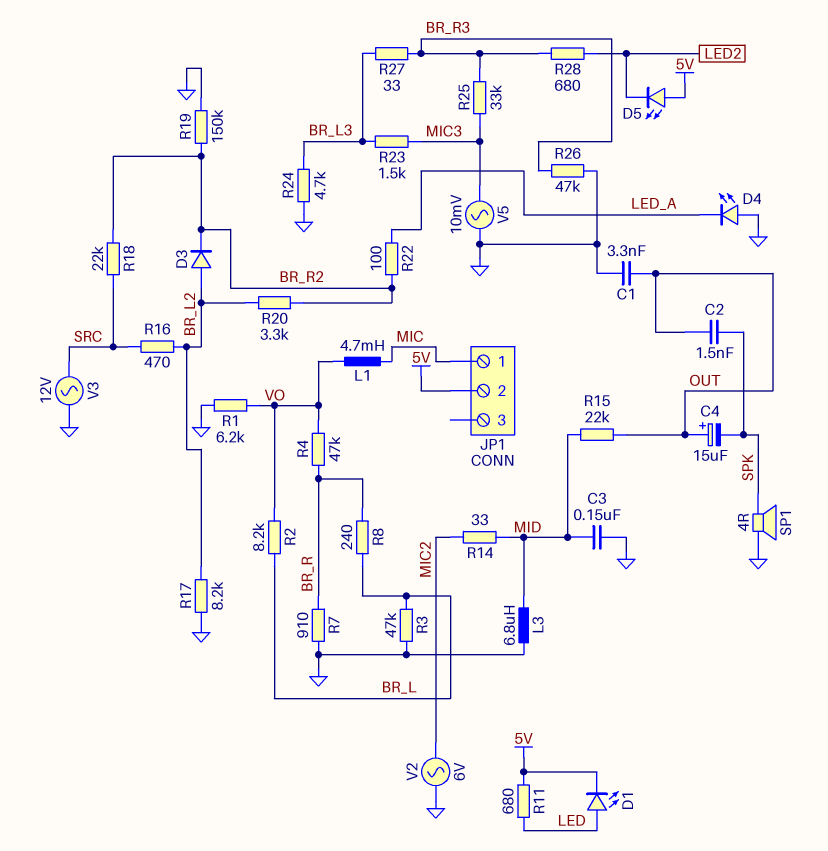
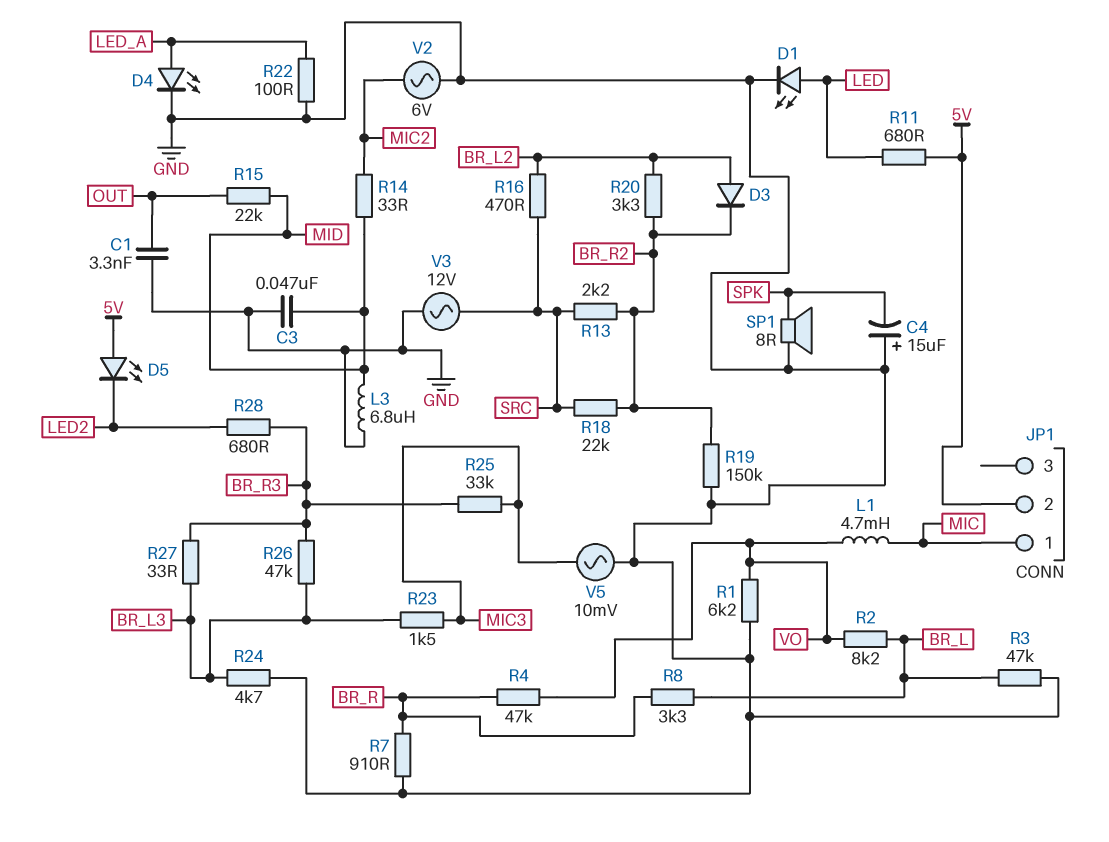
C2: 1.5nF (OUT, SPK) -> none
C3: 150nF (GND, MID) -> 47nF (GND, MID)
C4: 15uF (plus OUT, minus SPK) -> 15uF (plus GND, minus SPK)
D1: LED (A LED, K 5V) -> LED (A LED, K GND)
D4: LED (A GND, K LED_A) -> LED (A LED_A, K GND)
R8: 240 (BR_L, BR_R) -> 3.3k (BR_L, BR_R)
R13: none -> 2.2k (BR_R2, SRC)
R17: 8.2k (BR_L2, GND) -> none
R22: 100 (BR_R2, LED_A) -> 100 (GND, LED_A)
R26: 47k (BR_R3, GND) -> 47k (BR_L3, BR_R3)
SP1: speaker 4R (GND, SPK) -> speaker 8R (GND, SPK)

